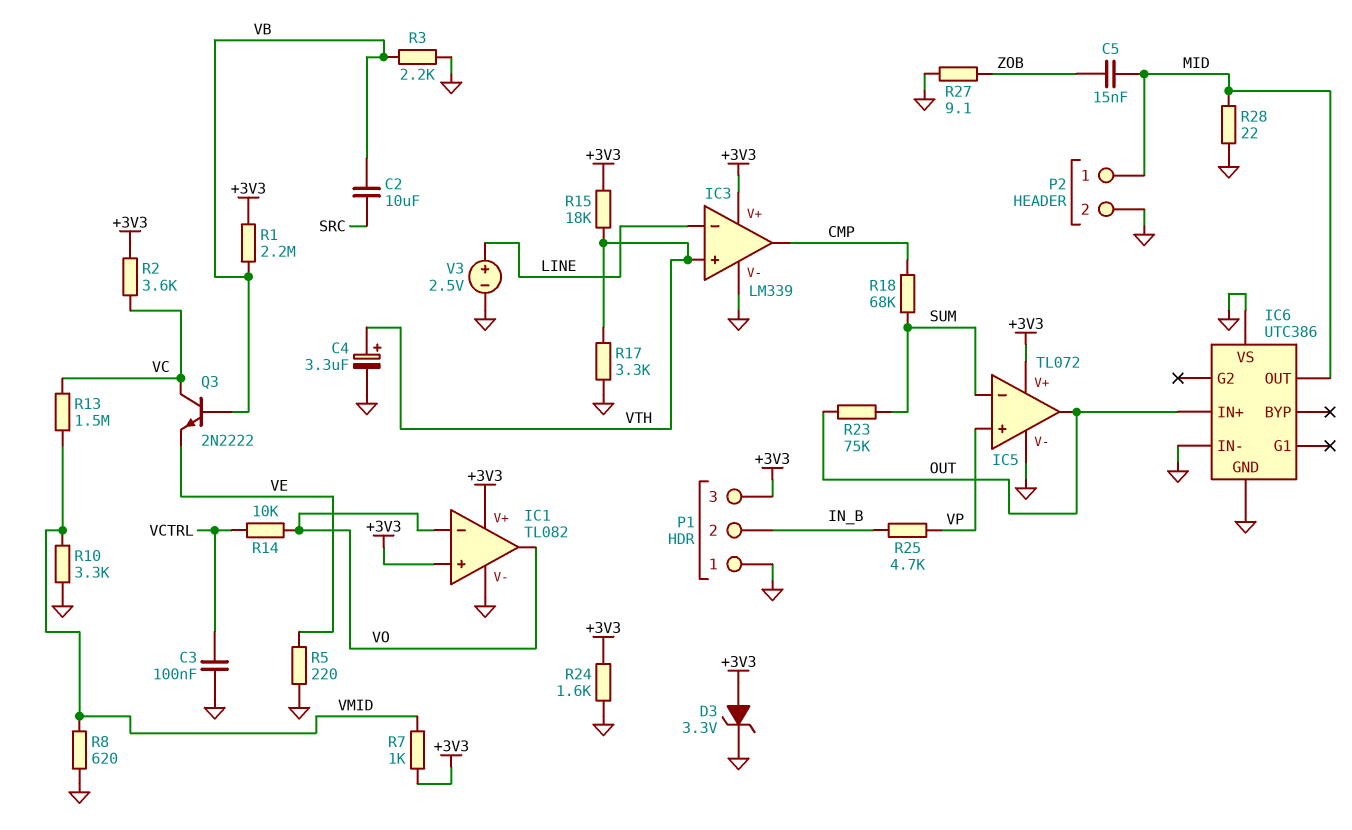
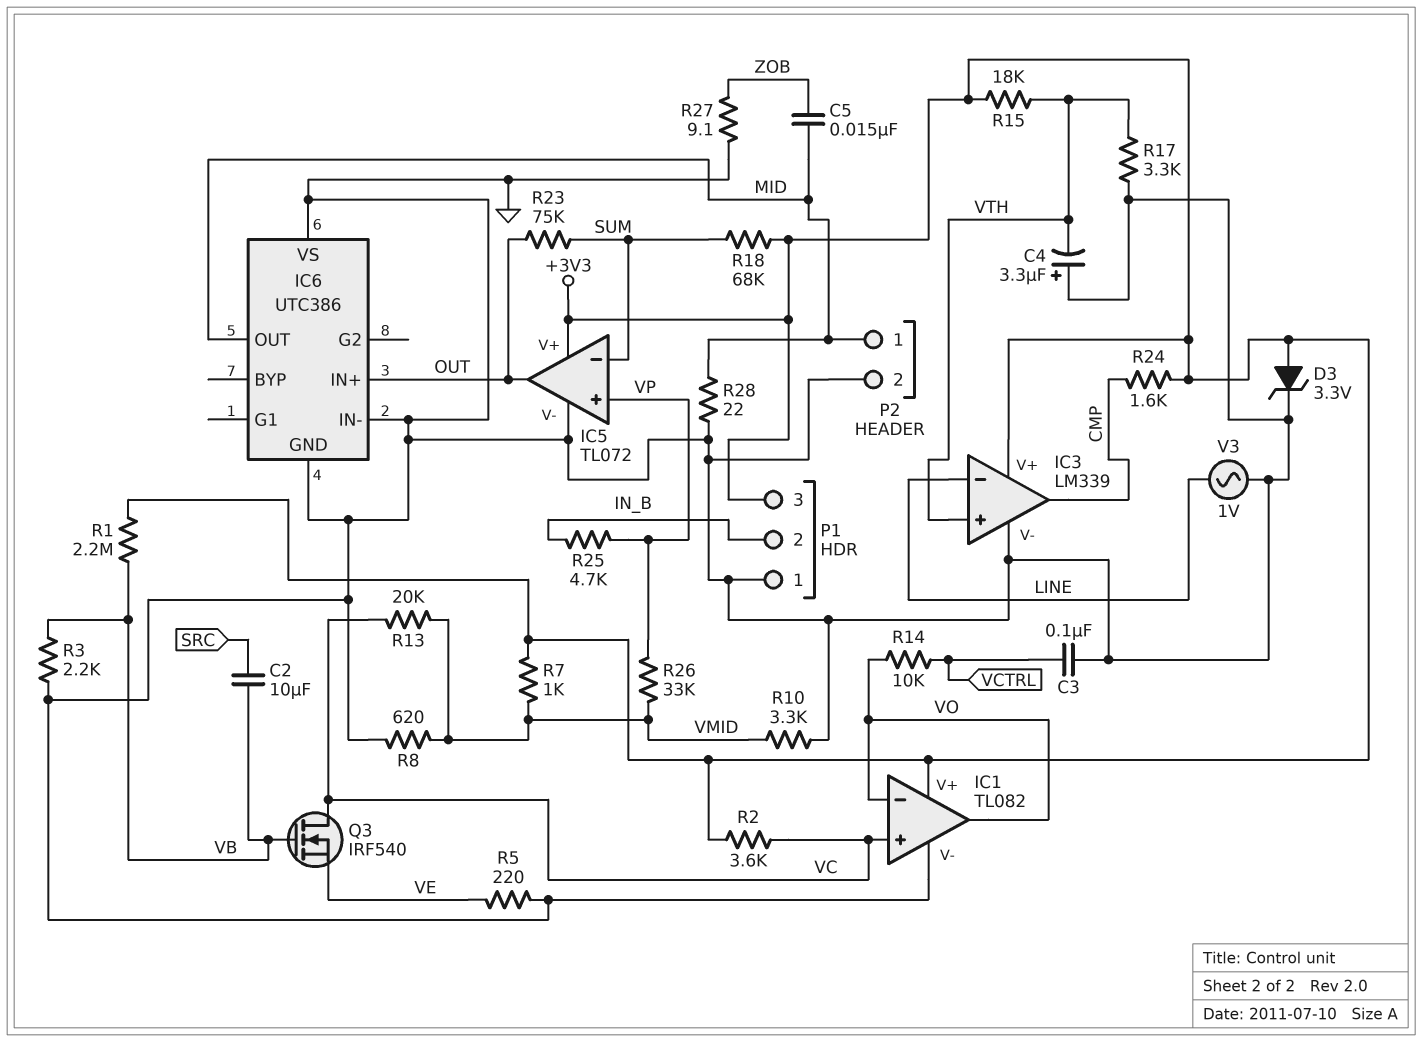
C4: 3.3uF (plus VTH, minus GND) -> 3.3uF (plus GND, minus VTH)
IC1 pin in+: +3V3 -> VC
Q3: NPN 2N2222 (B VB, C VC, E VE) -> NMOS IRF540 (G VB, D VC, S VE)
R13: 1.5M (VC, VMID) -> 20k (VC, VMID)
R18: 68k (CMP, SUM) -> 68k (+3V3, SUM)
R24: 1.6k (+3V3, GND) -> 1.6k (+3V3, CMP)
R26: none -> 33k (VMID, VP)
V3: 2.5V (plus LINE, minus GND) -> AC 1V (GND, LINE)

